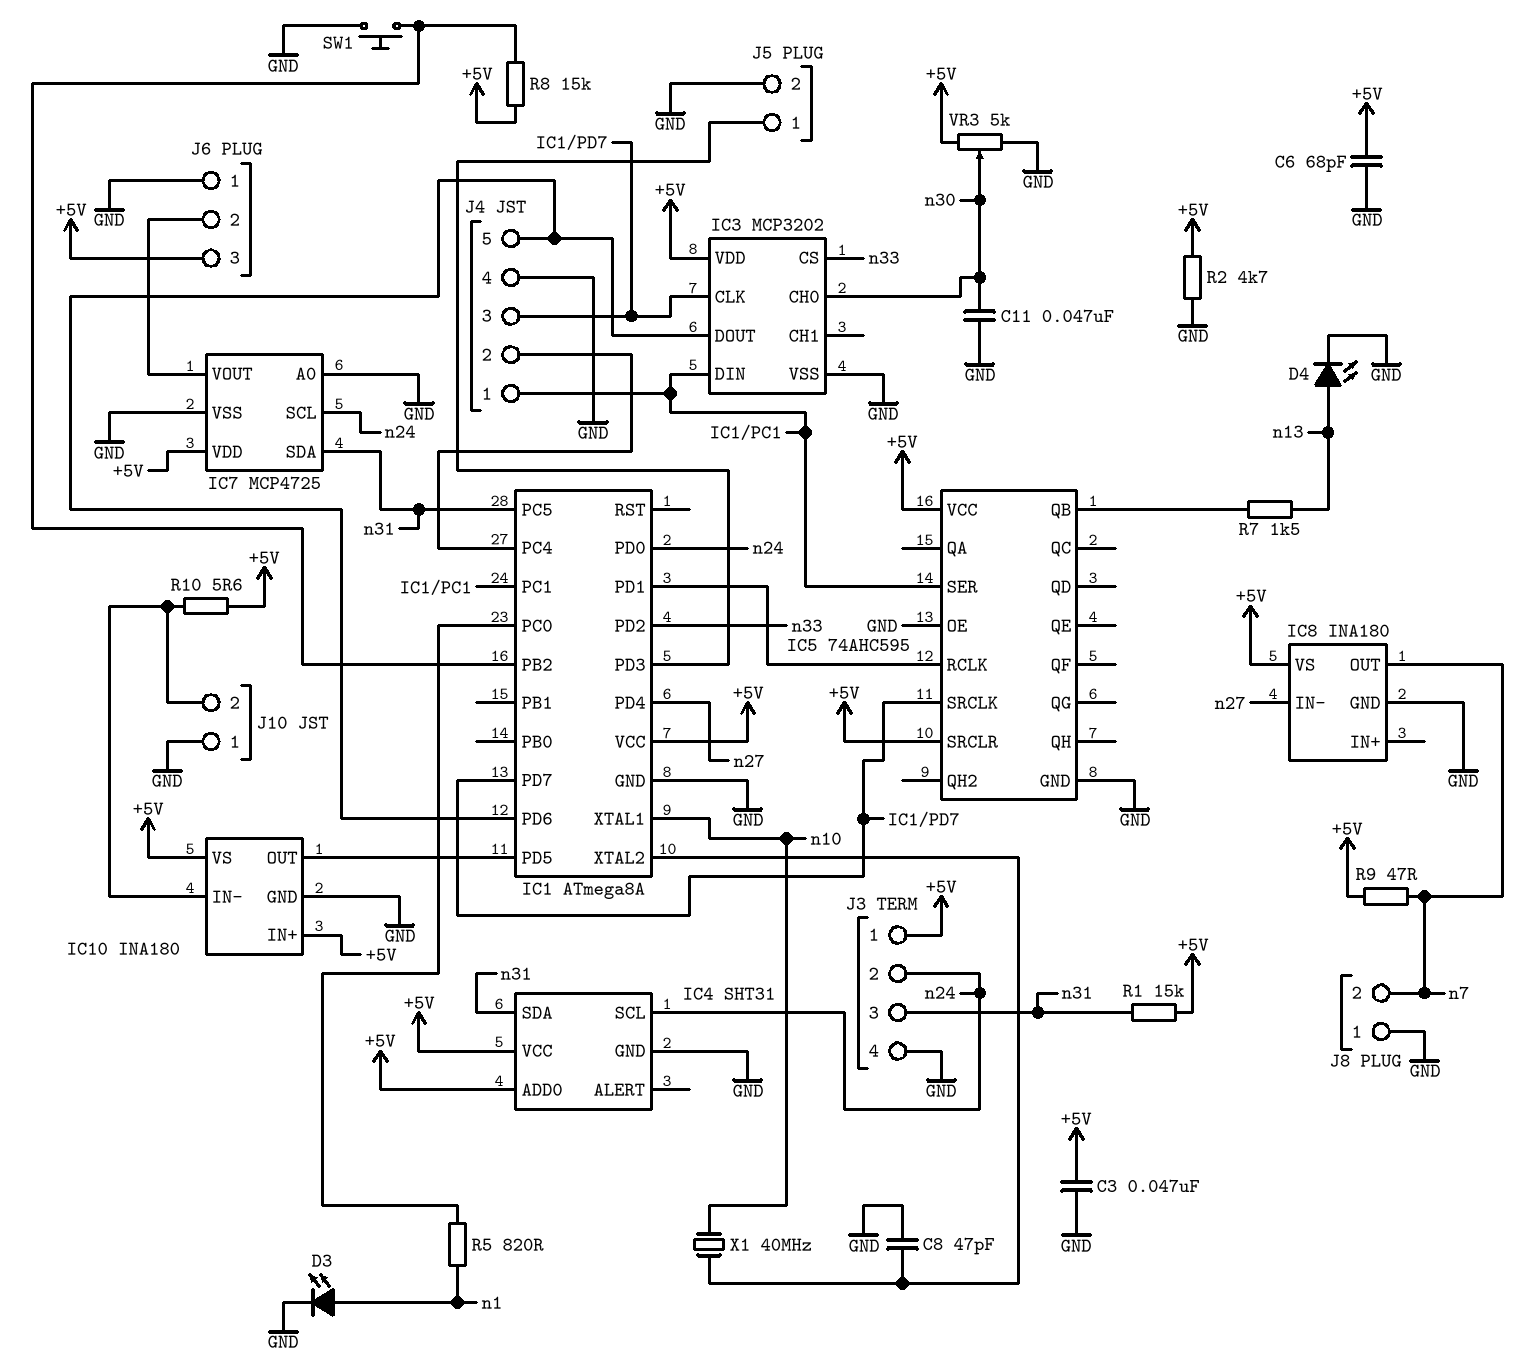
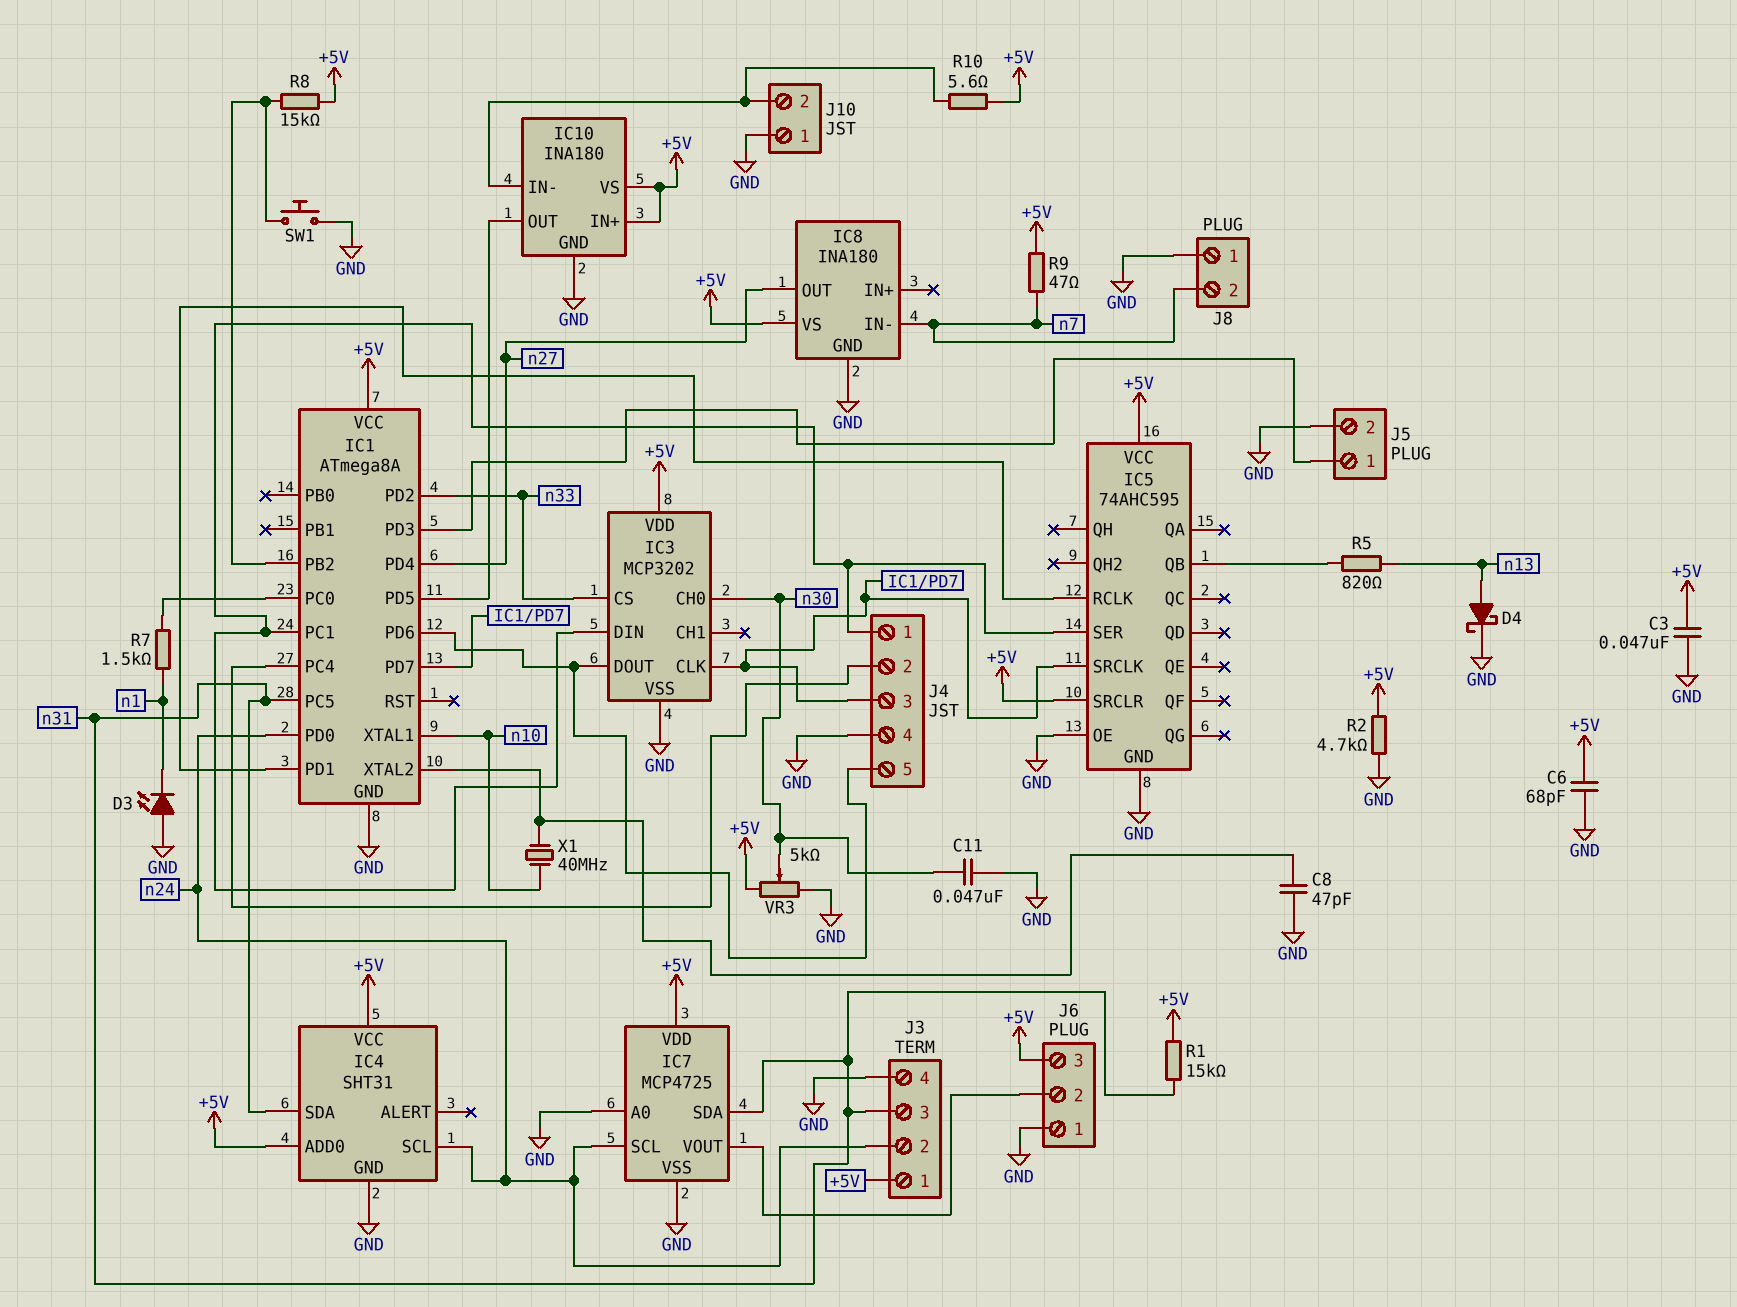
D3: LED (A n1, K GND) -> LED (A GND, K n1)
D4: LED (A n13, K GND) -> schottky (A n13, K GND)
IC8 pin IN-: n27 -> n7
IC8 pin OUT: n7 -> n27
R5: 820 (IC1/PC0, n1) -> 820 (IC5/QB, n13)
R7: 1.5k (IC5/QB, n13) -> 1.5k (IC1/PC0, n1)

